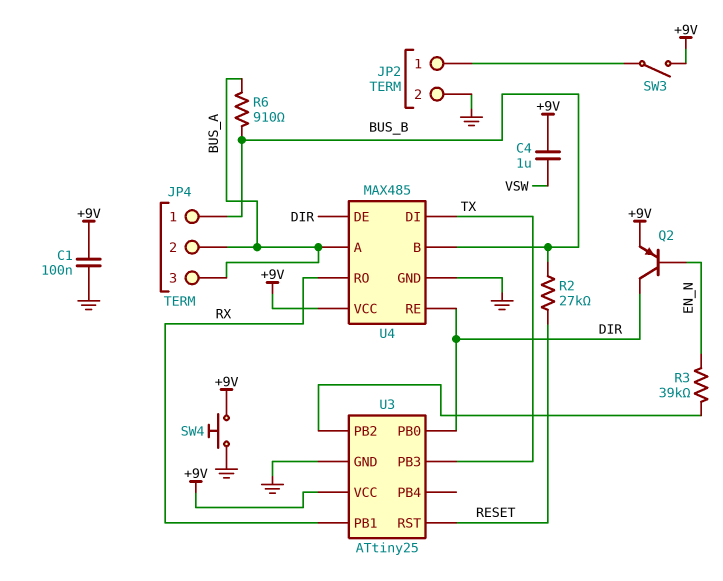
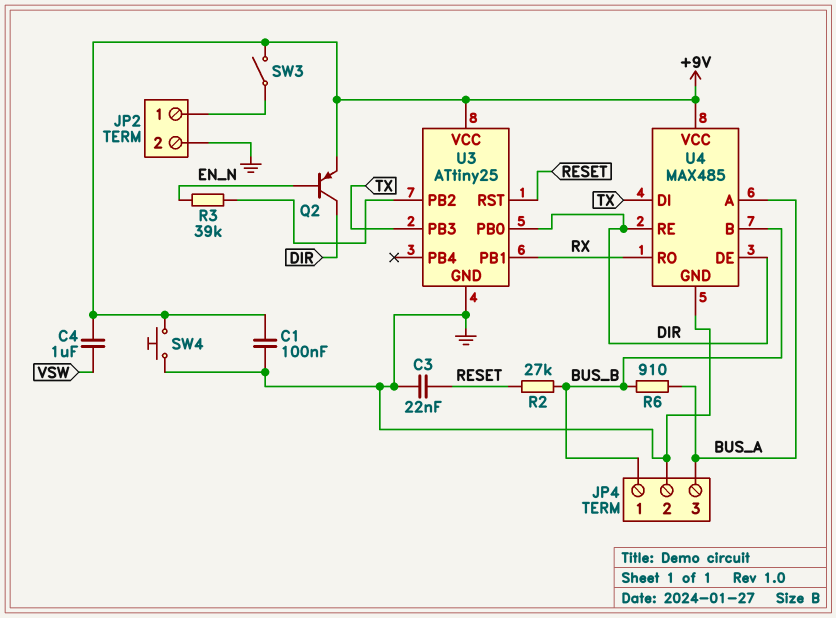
C3: none -> 22nF (GND, RESET)
JP4 pin 2: BUS_A -> GND

